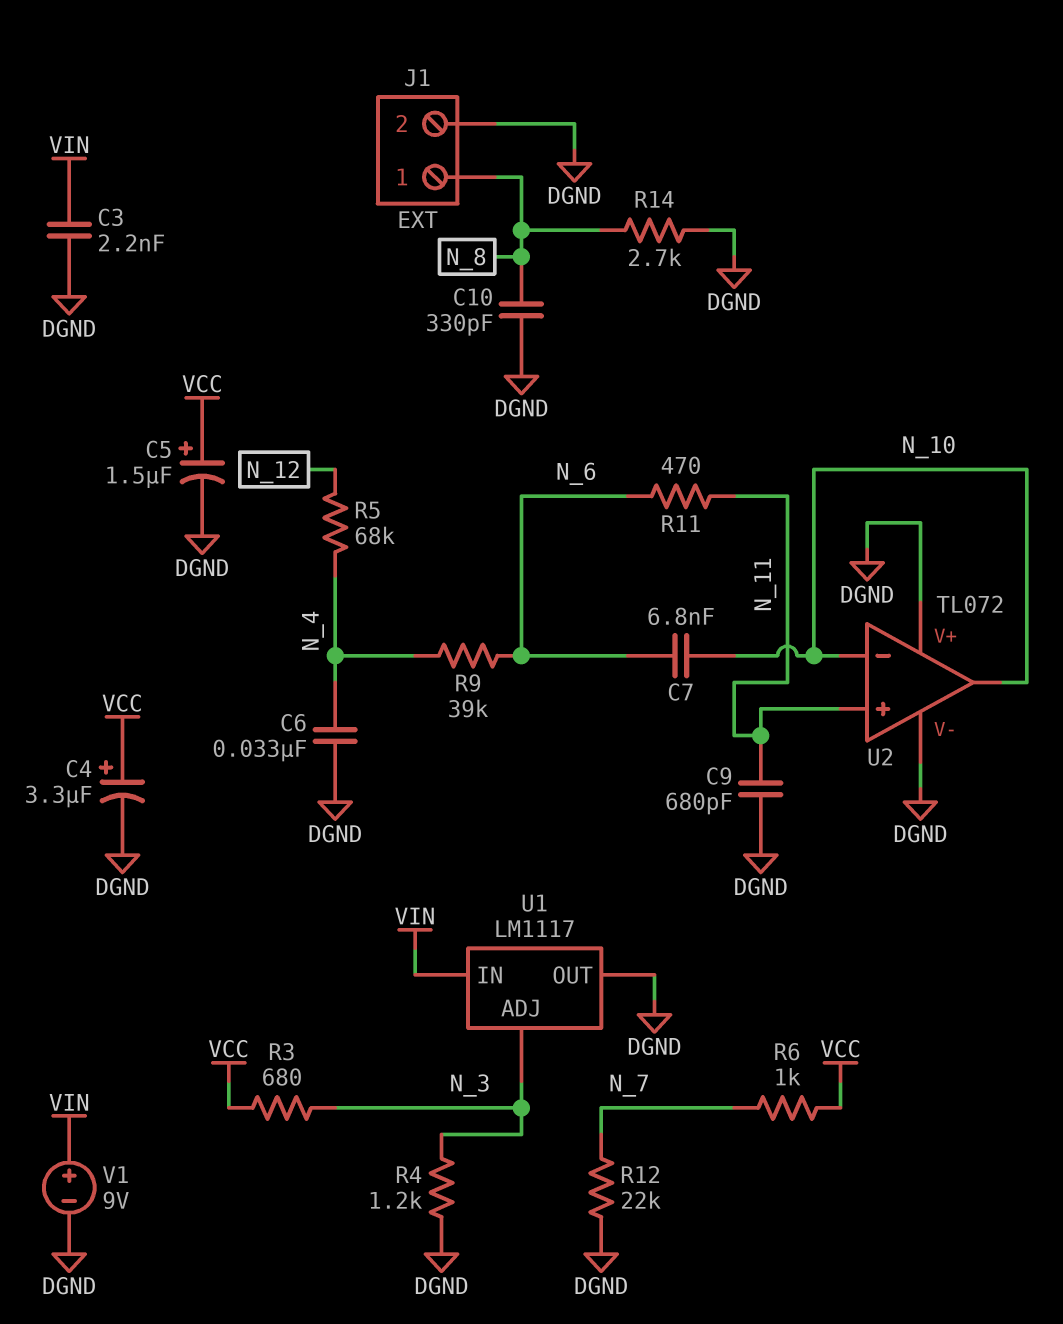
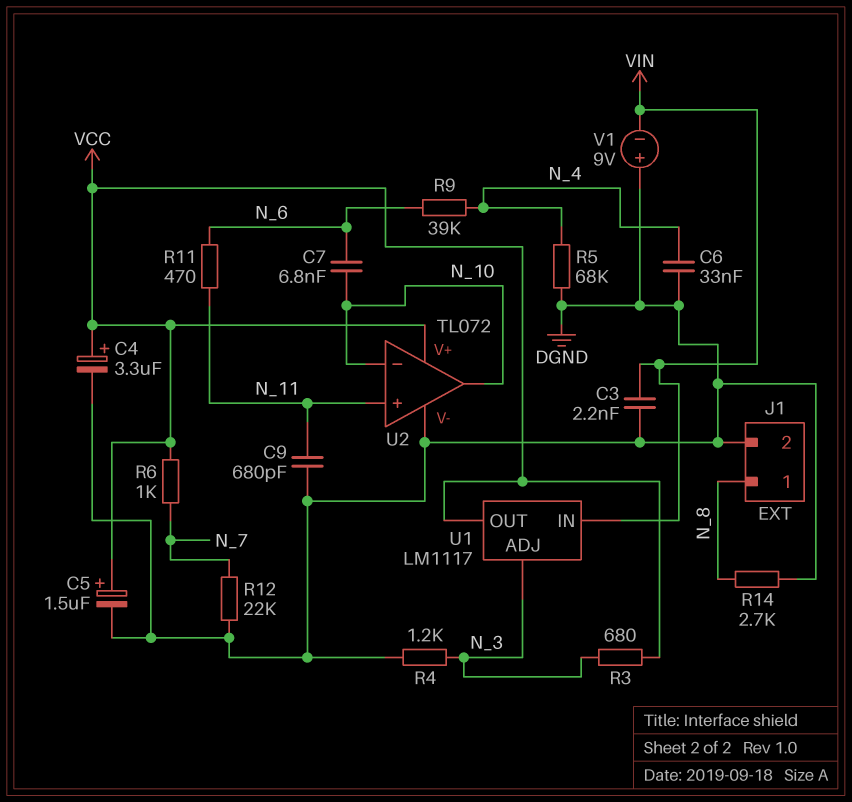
C10: 330pF (DGND, N_8) -> none
R5: 68k (N_4, N_12) -> 68k (DGND, N_4)
U1 pin OUT: DGND -> VCC
U2 pin V+: DGND -> VCC
V1: 9V (plus VIN, minus DGND) -> 9V (plus DGND, minus VIN)

